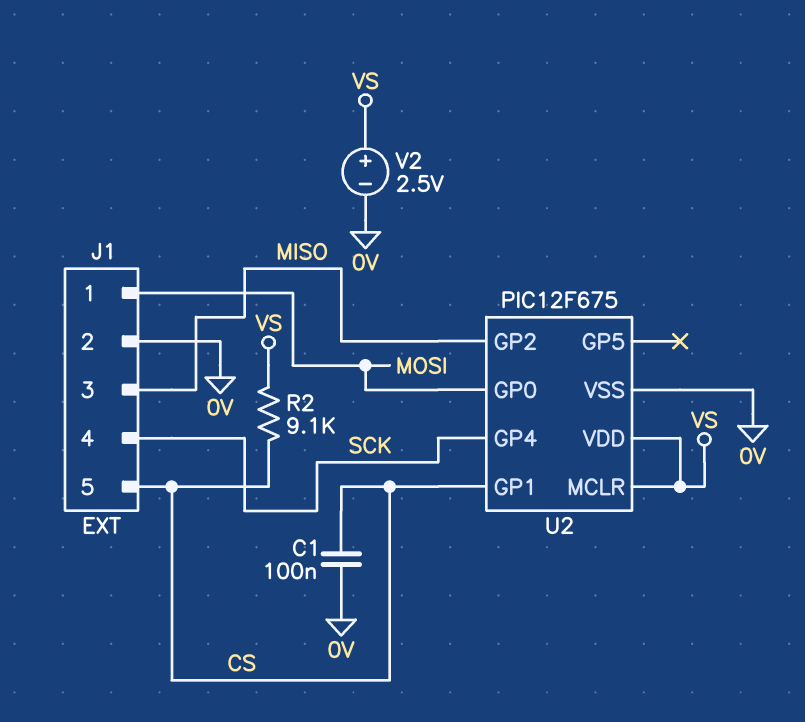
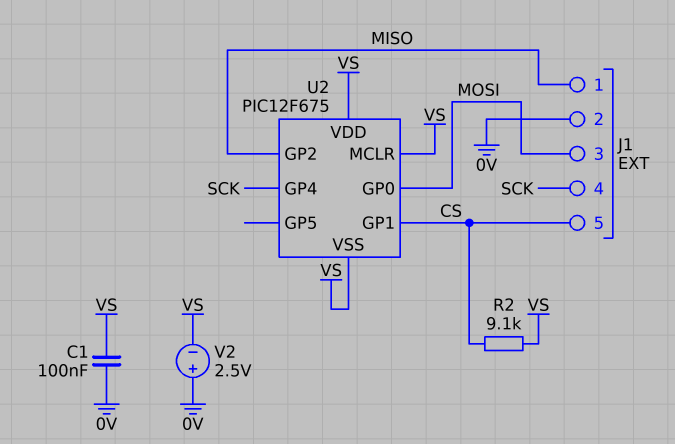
C1: 100nF (0V, CS) -> 100nF (0V, VS)
J1 pin 1: MOSI -> MISO
J1 pin 3: MISO -> MOSI
U2 pin VSS: 0V -> VS
V2: 2.5V (plus VS, minus 0V) -> 2.5V (plus 0V, minus VS)

